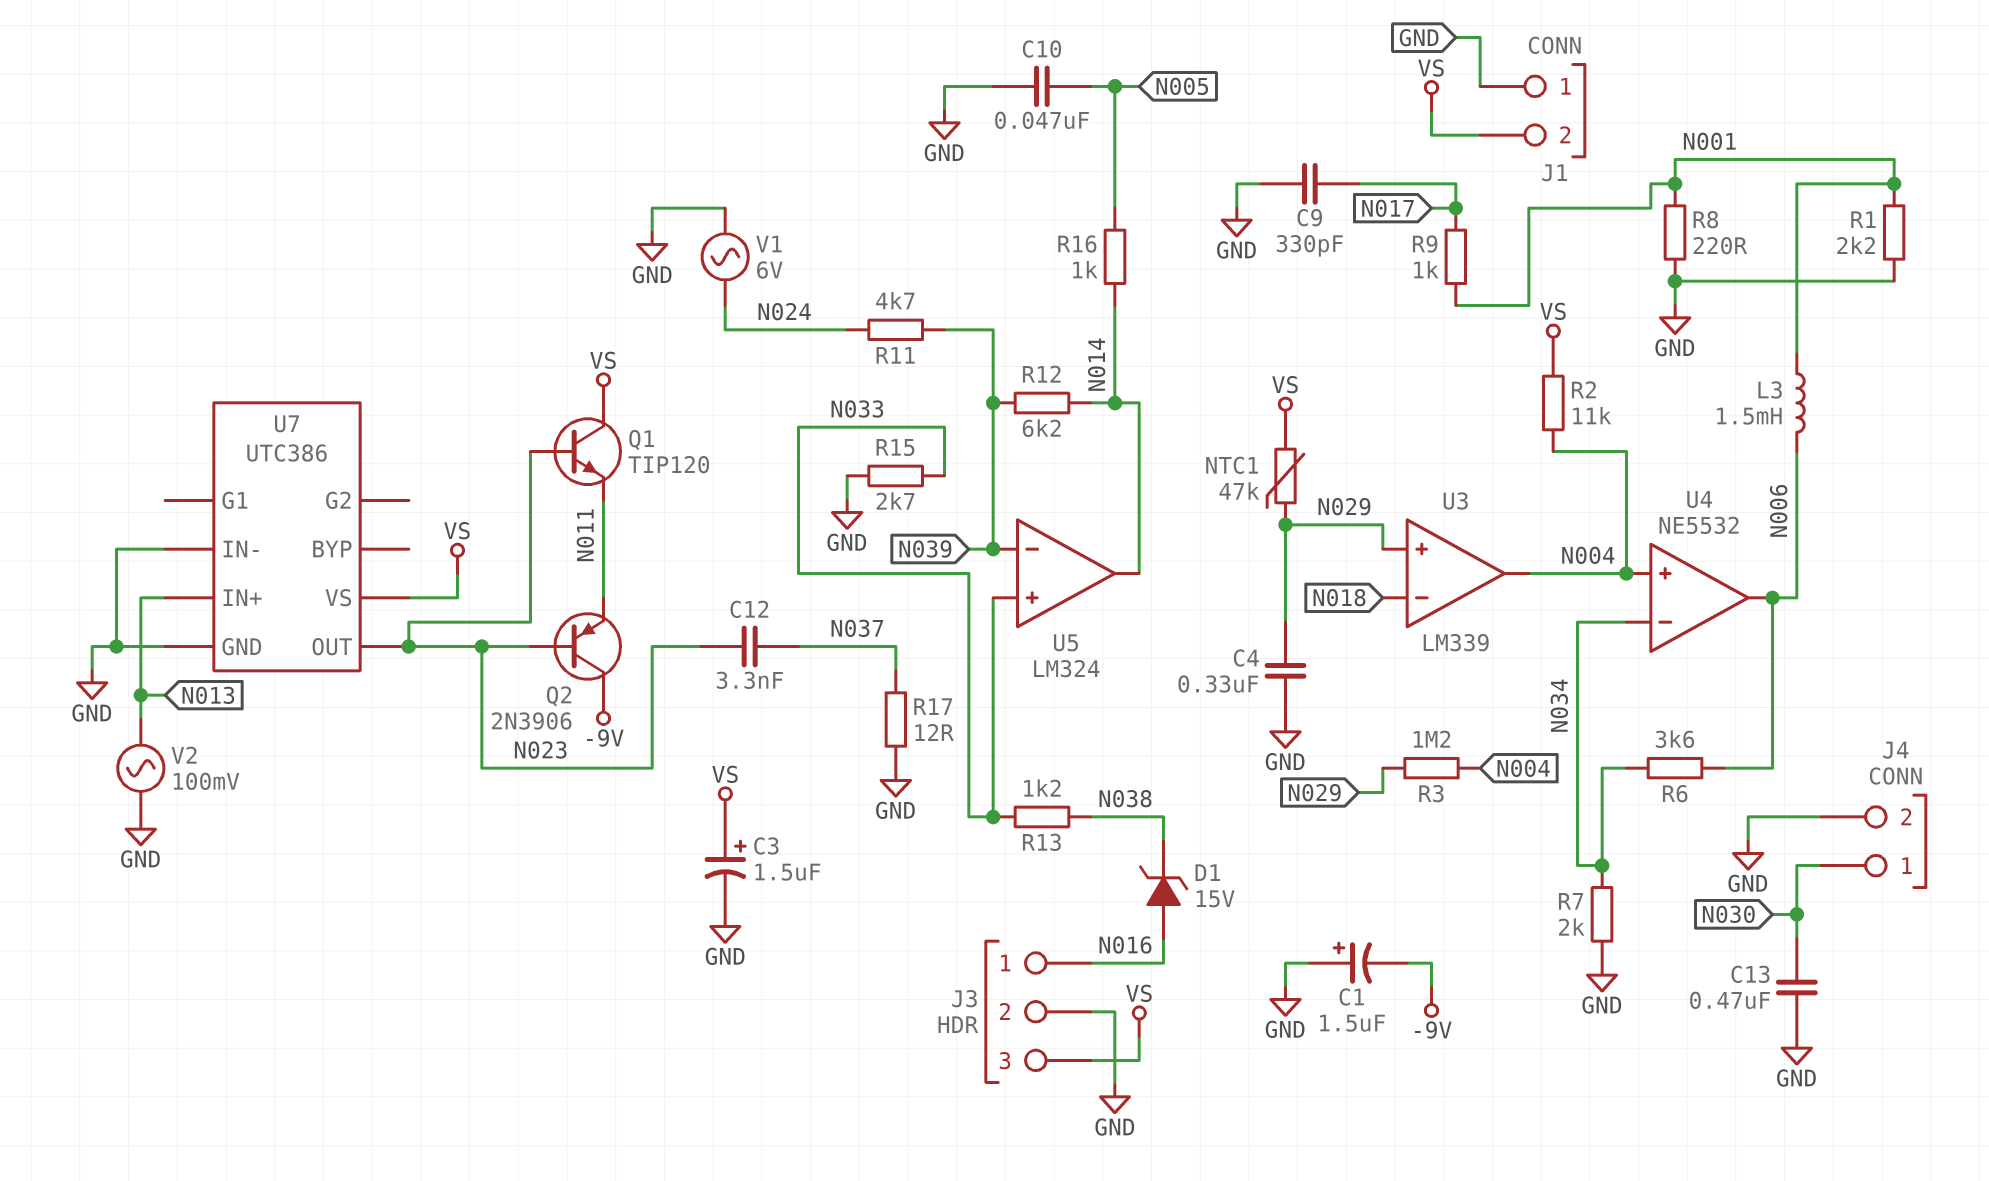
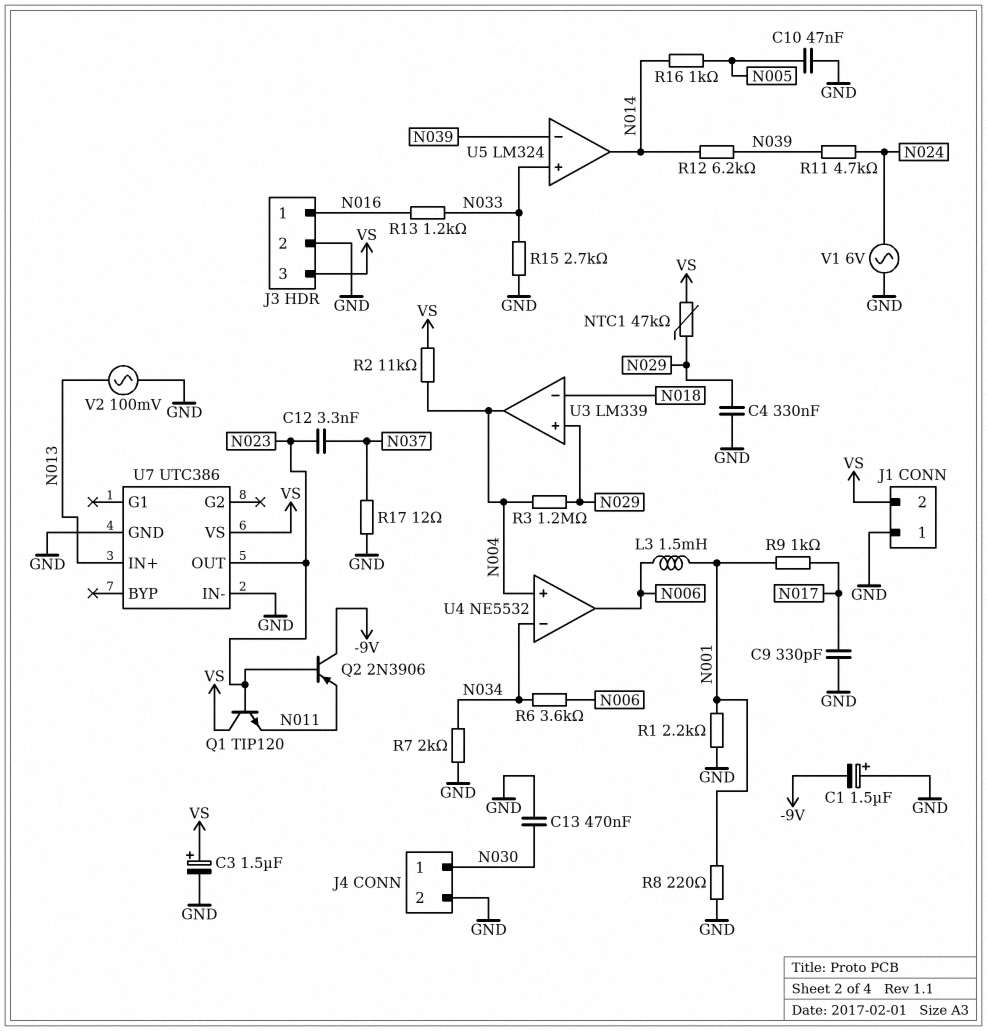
D1: zener 15V (A N016, K N038) -> none
R13: 1.2k (N033, N038) -> 1.2k (N016, N033)

